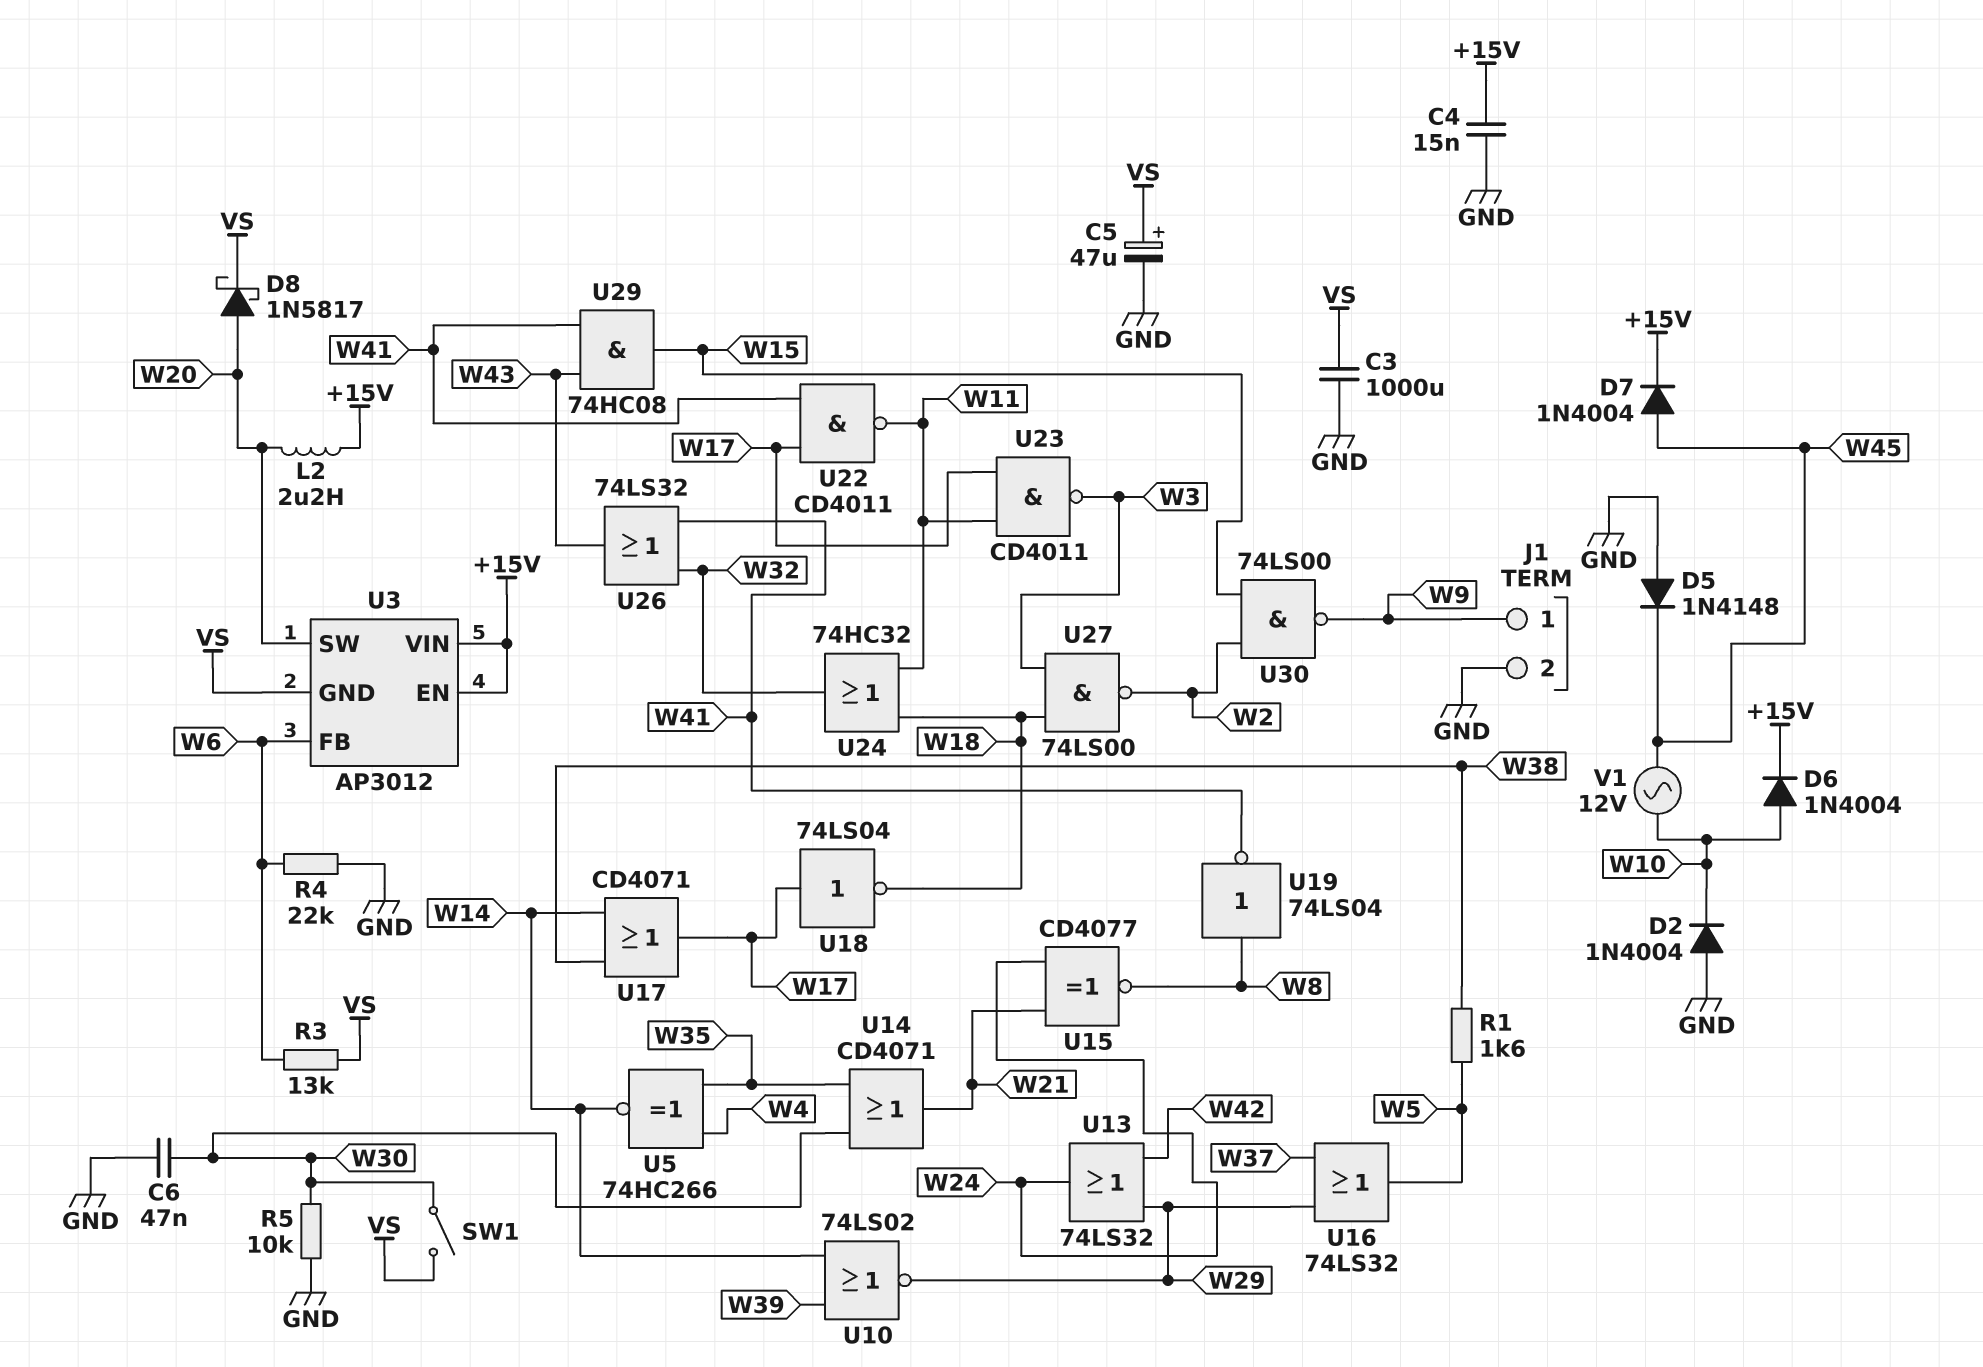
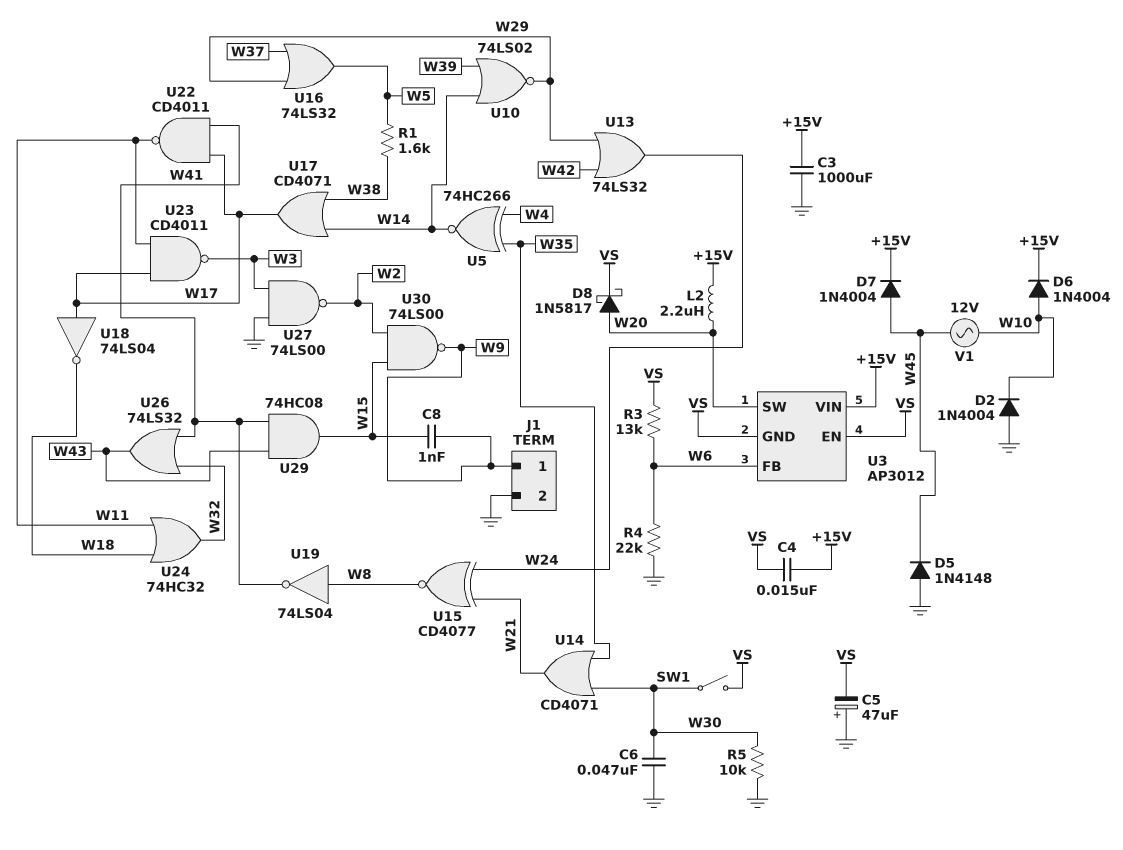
C3: 1000uF (GND, VS) -> 1000uF (+15V, GND)
C4: 15nF (+15V, GND) -> 15nF (+15V, VS)
C5: 47uF (plus VS, minus GND) -> 47uF (plus GND, minus VS)
C8: none -> 1nF (W9, W15)
U3 pin EN: +15V -> VS
U27: NAND 74LS00 (in W3, in W18, out W2) -> NAND 74LS00 (in GND, in W3, out W2)

